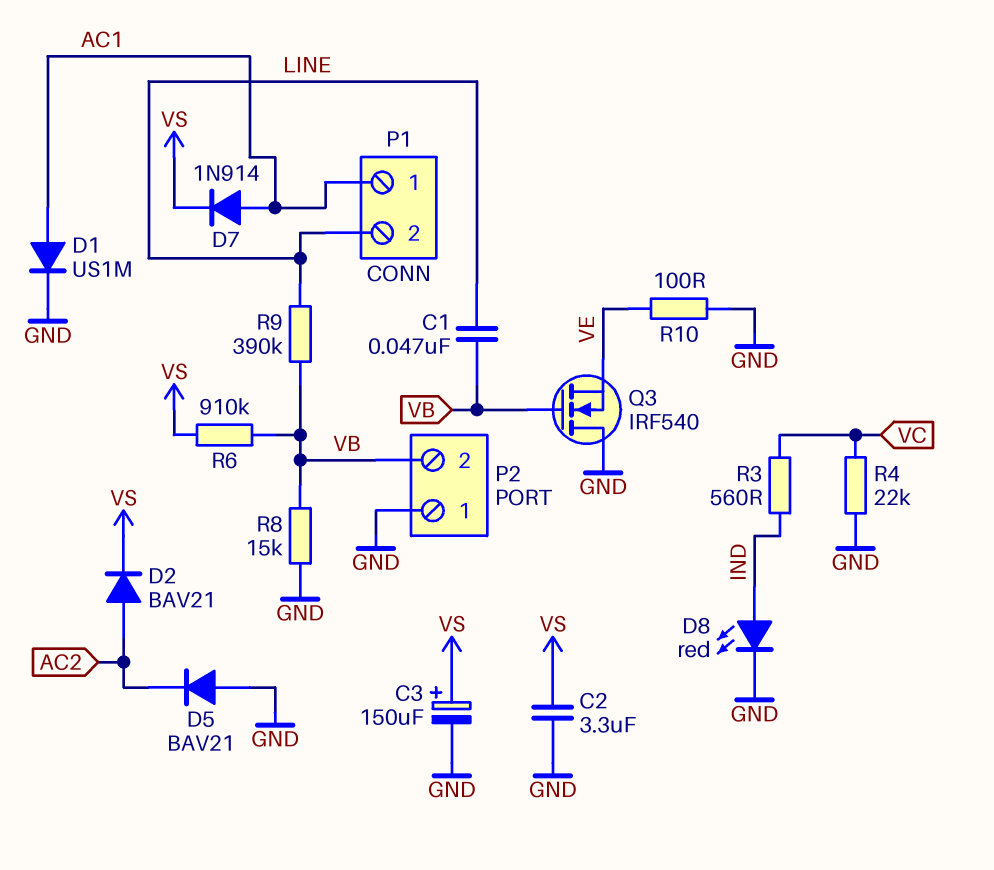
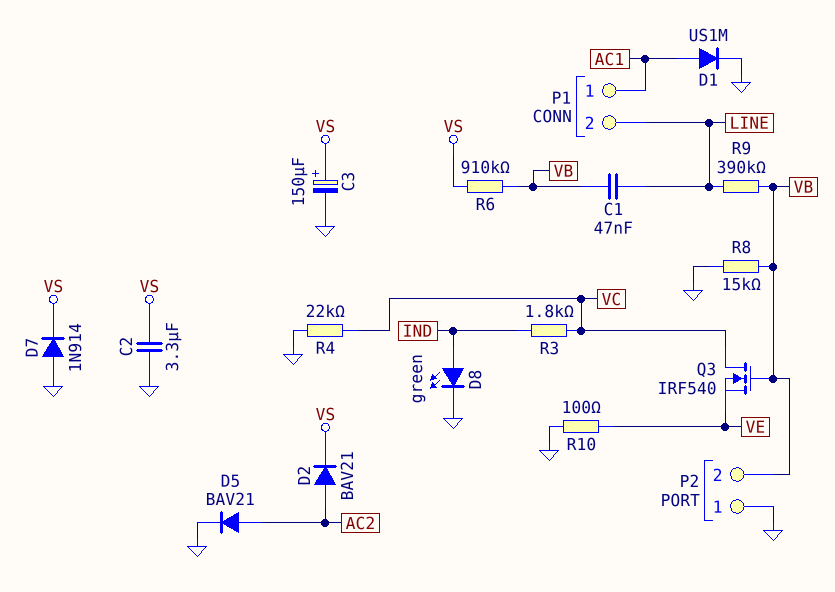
D5: diode BAV21 (A GND, K AC2) -> diode BAV21 (A AC2, K GND)
D7: diode 1N914 (A AC1, K VS) -> diode 1N914 (A GND, K VS)
D8: LED red (A IND, K GND) -> LED green (A IND, K GND)
Q3: NMOS IRF540 (G VB, D GND, S VE) -> NMOS IRF540 (G VB, D VC, S VE)
R3: 560 (IND, VC) -> 1.8k (IND, VC)

